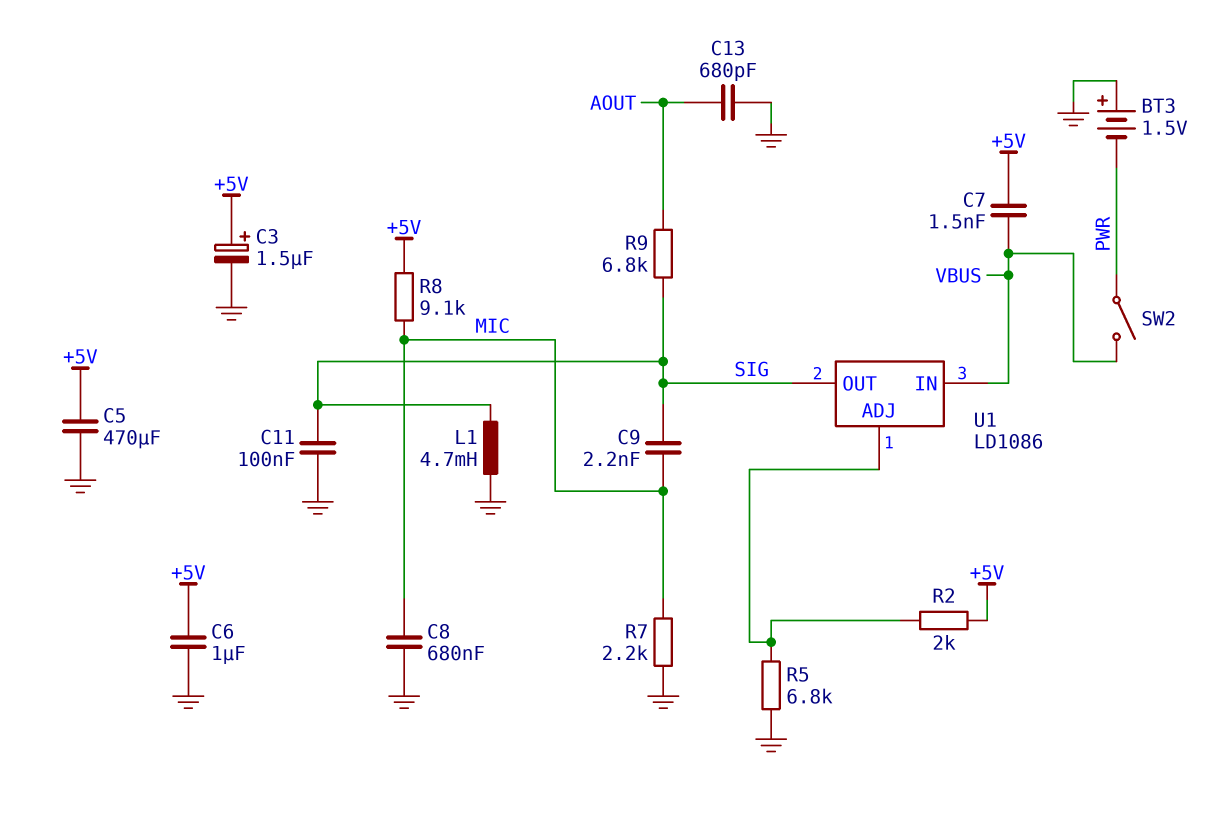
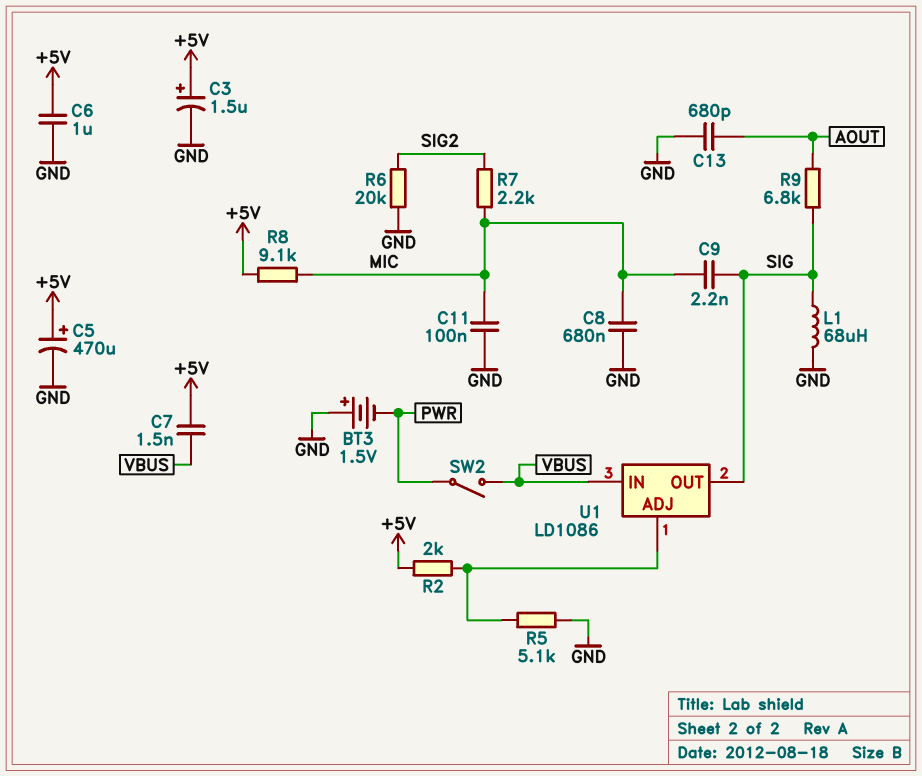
C5: 470uF (+5V, GND) -> 470uF (plus +5V, minus GND)
C11: 100nF (GND, SIG) -> 100nF (GND, MIC)
L1: 4.7mH (GND, SIG) -> 68uH (GND, SIG)
R5: 6.8k (GND, U1/ADJ) -> 5.1k (GND, U1/ADJ)
R6: none -> 20k (GND, SIG2)
R7: 2.2k (GND, MIC) -> 2.2k (MIC, SIG2)

